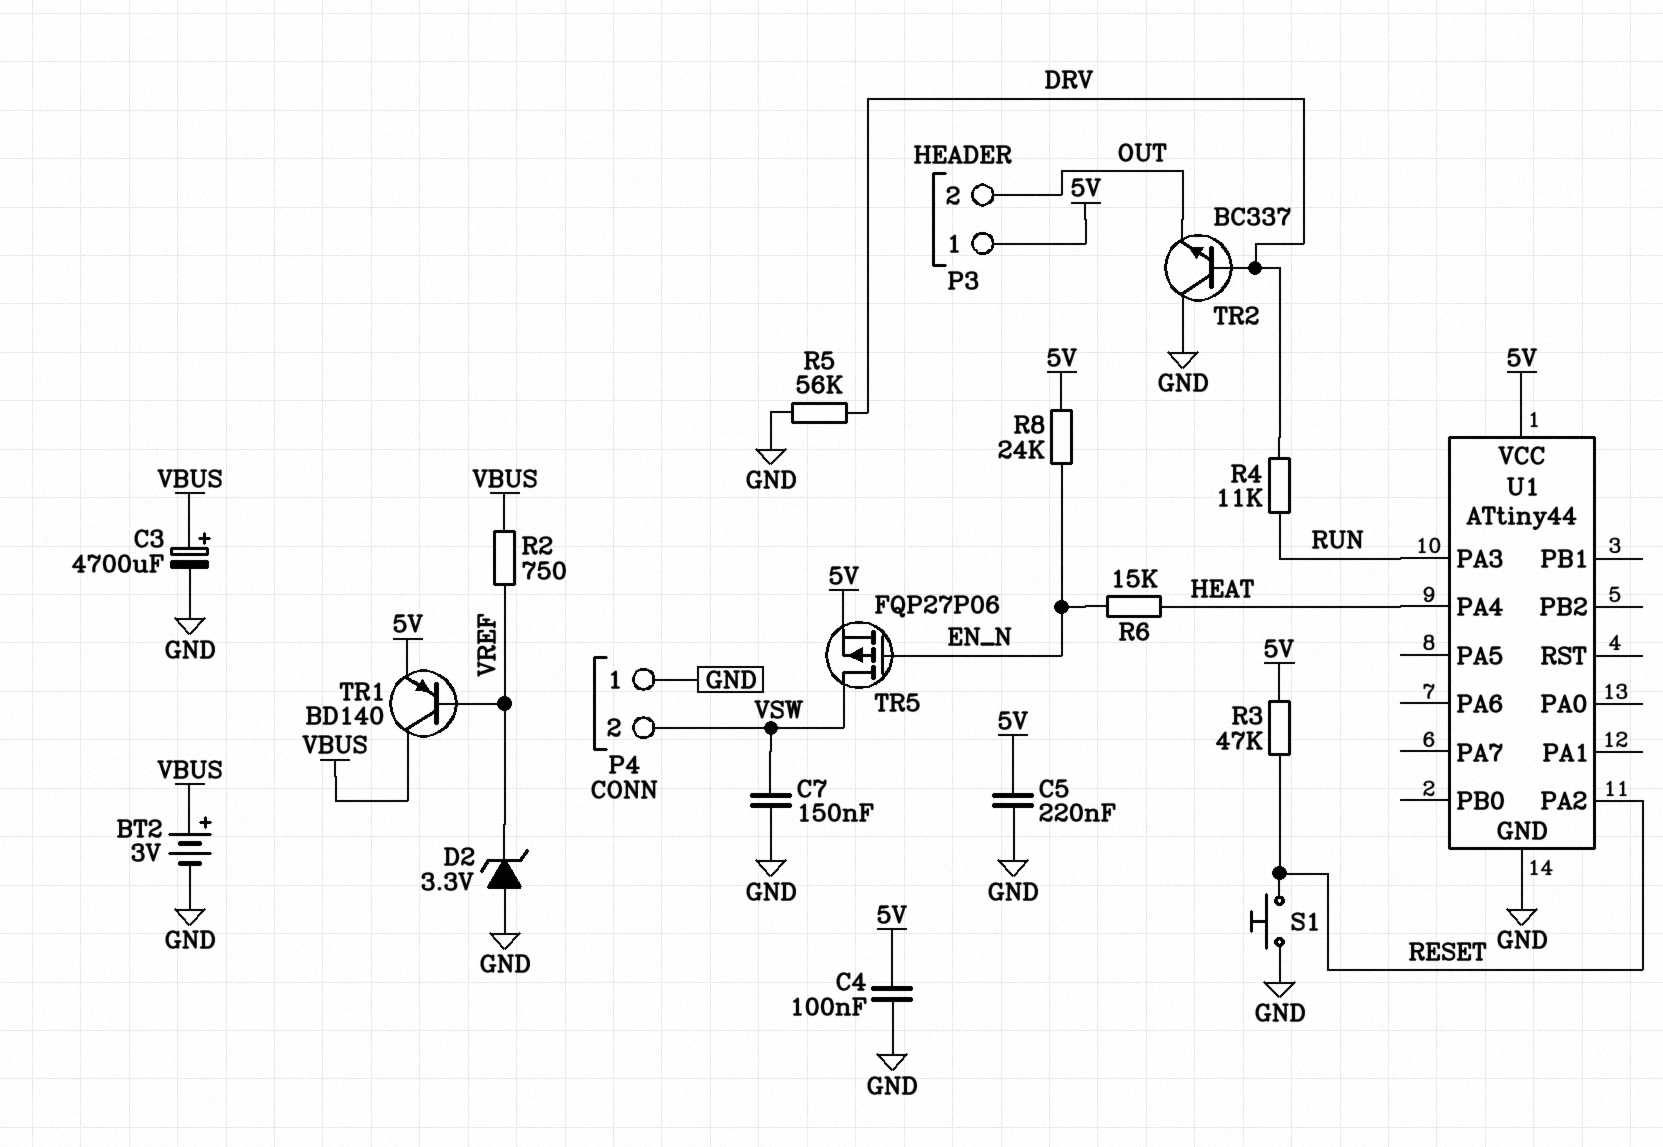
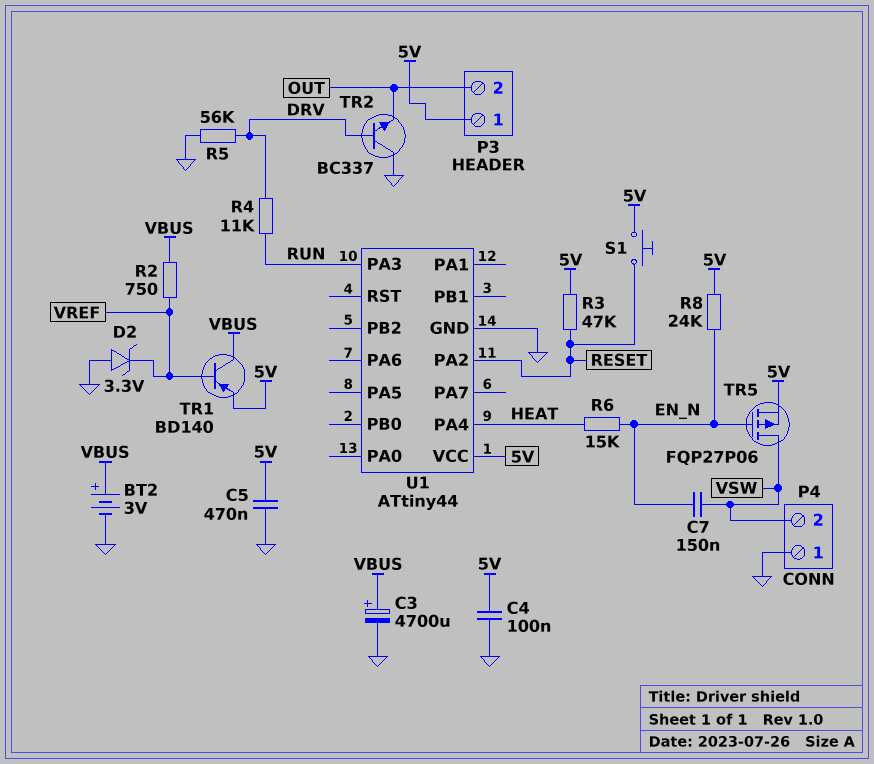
C5: 220nF (5V, GND) -> 470nF (5V, GND)
C7: 150nF (GND, VSW) -> 150nF (EN_N, VSW)
S1: button (GND, RESET) -> button (5V, RESET)

